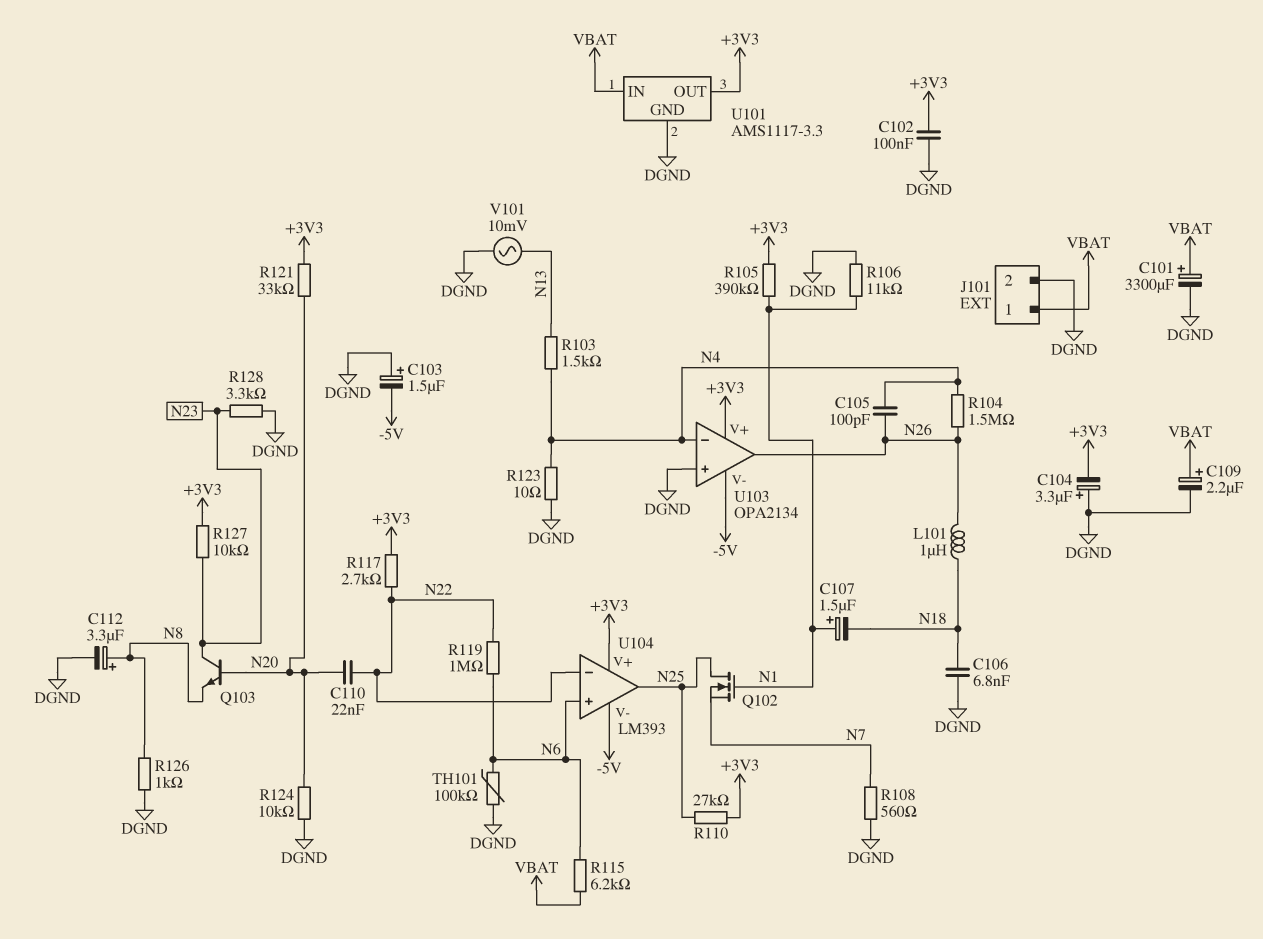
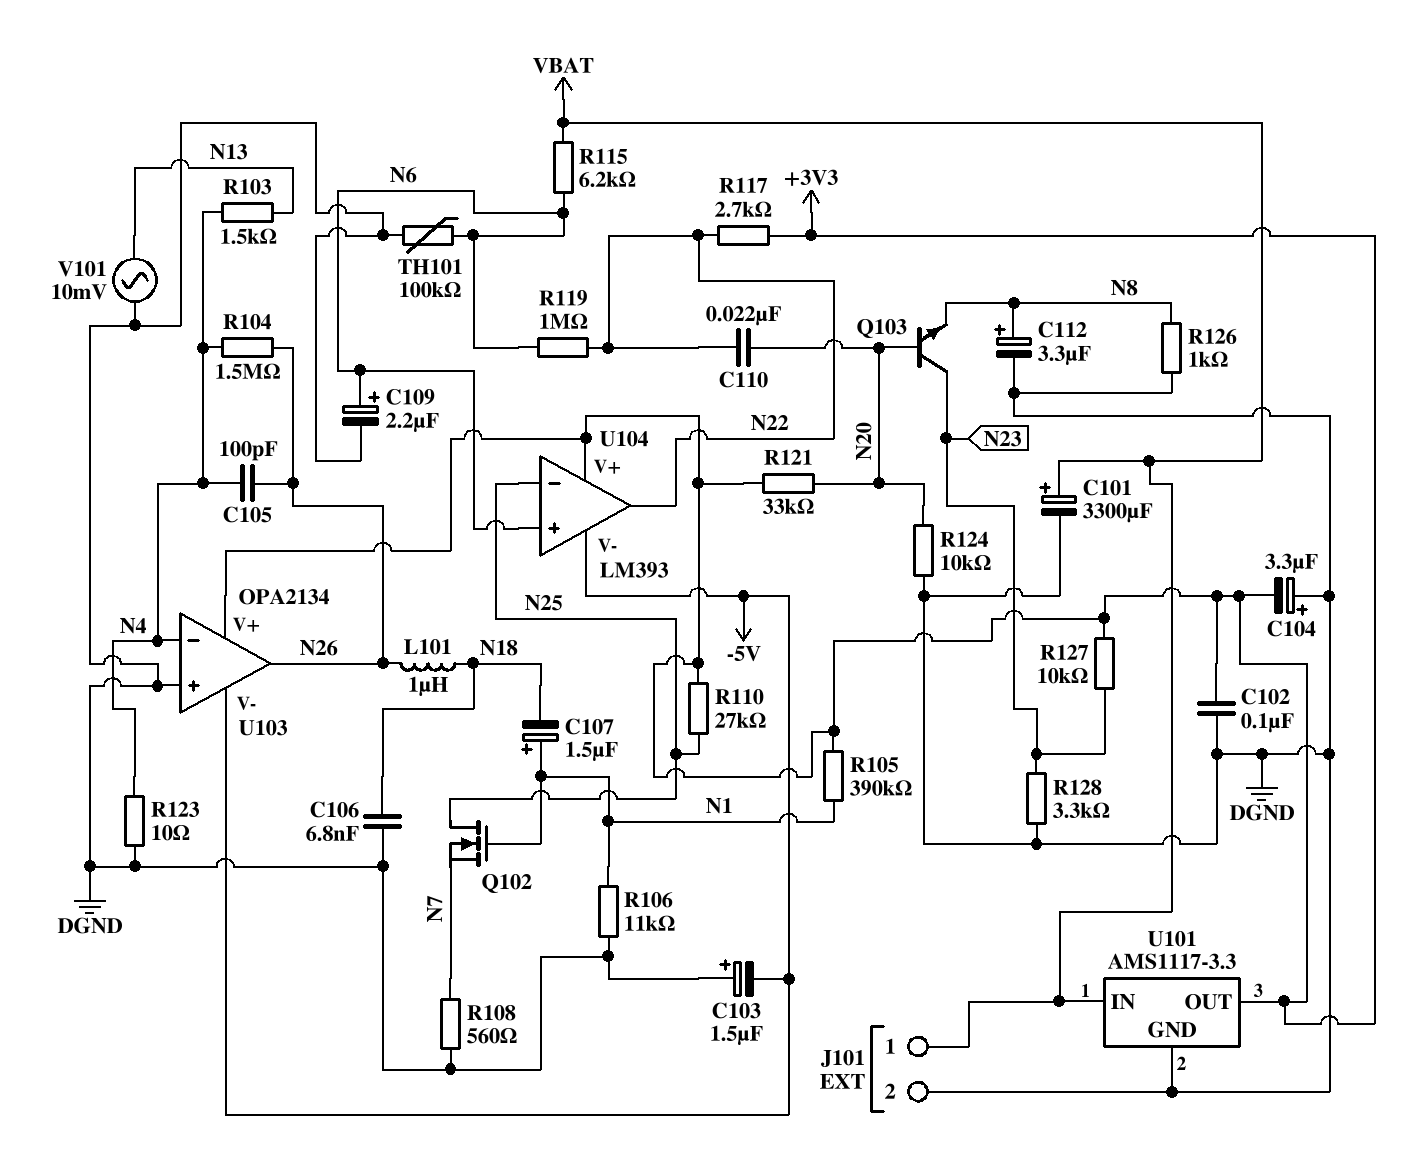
C109: 2.2uF (plus VBAT, minus DGND) -> 2.2uF (plus N6, minus DGND)
U104 pin in-: N22 -> N25
U104 pin out: N25 -> N22

